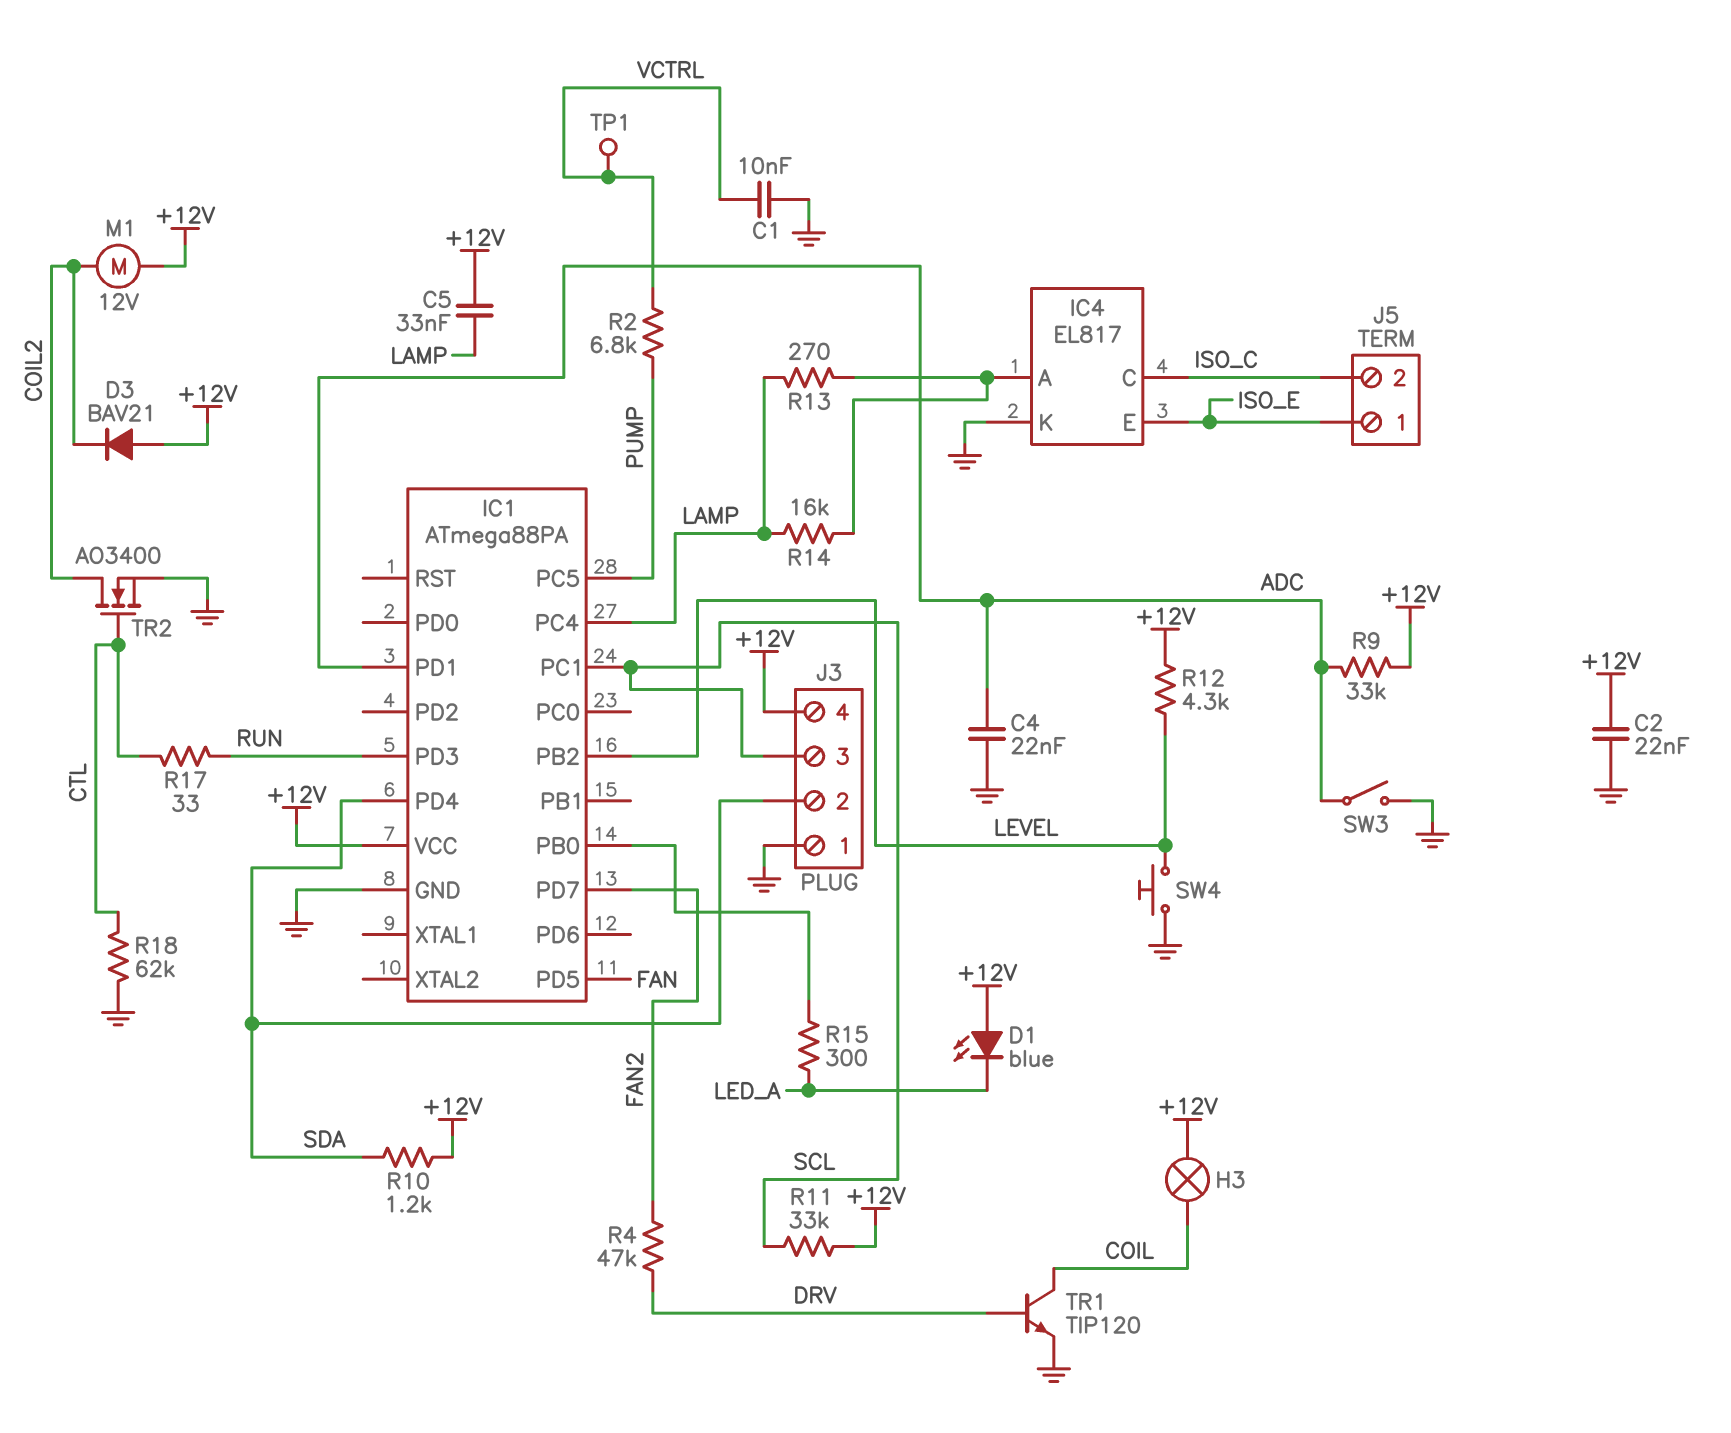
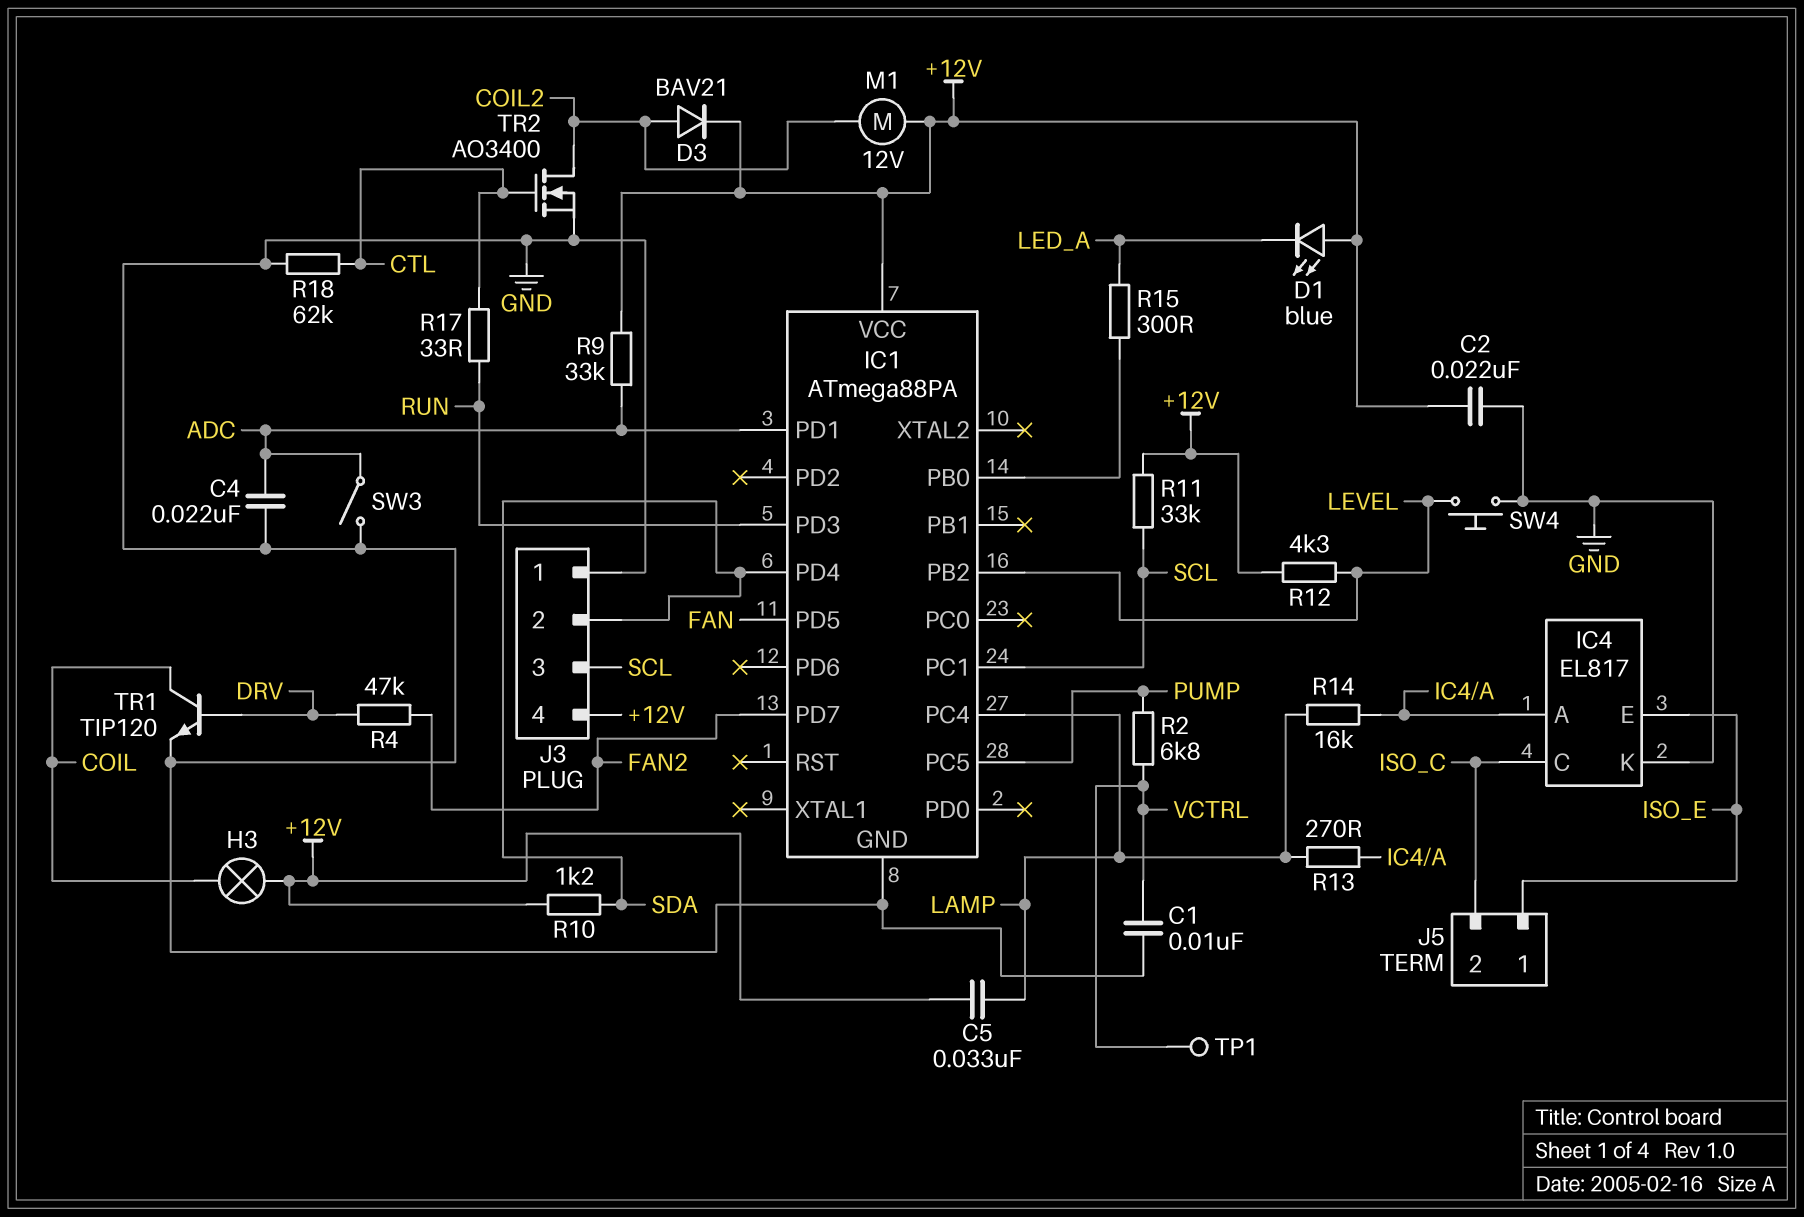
D3: diode BAV21 (A +12V, K COIL2) -> diode BAV21 (A COIL2, K +12V)

